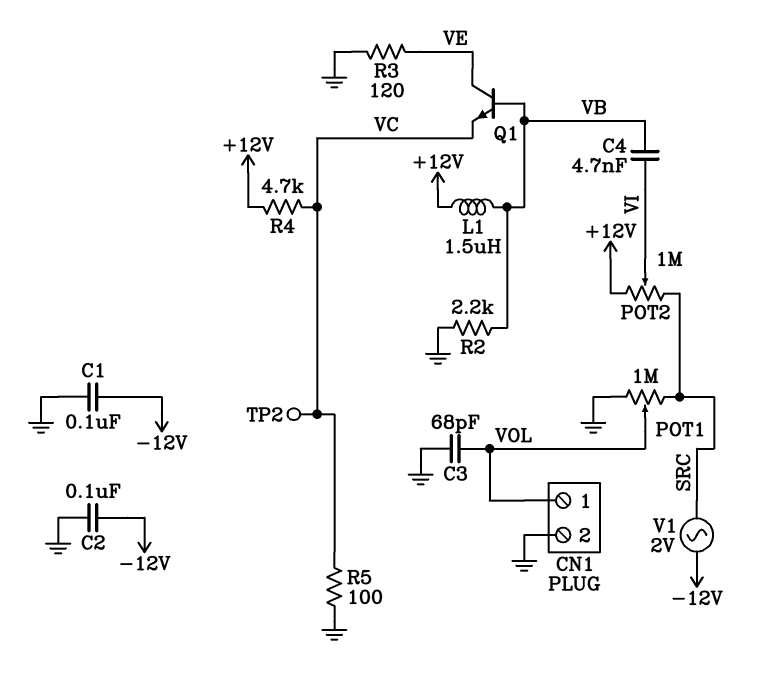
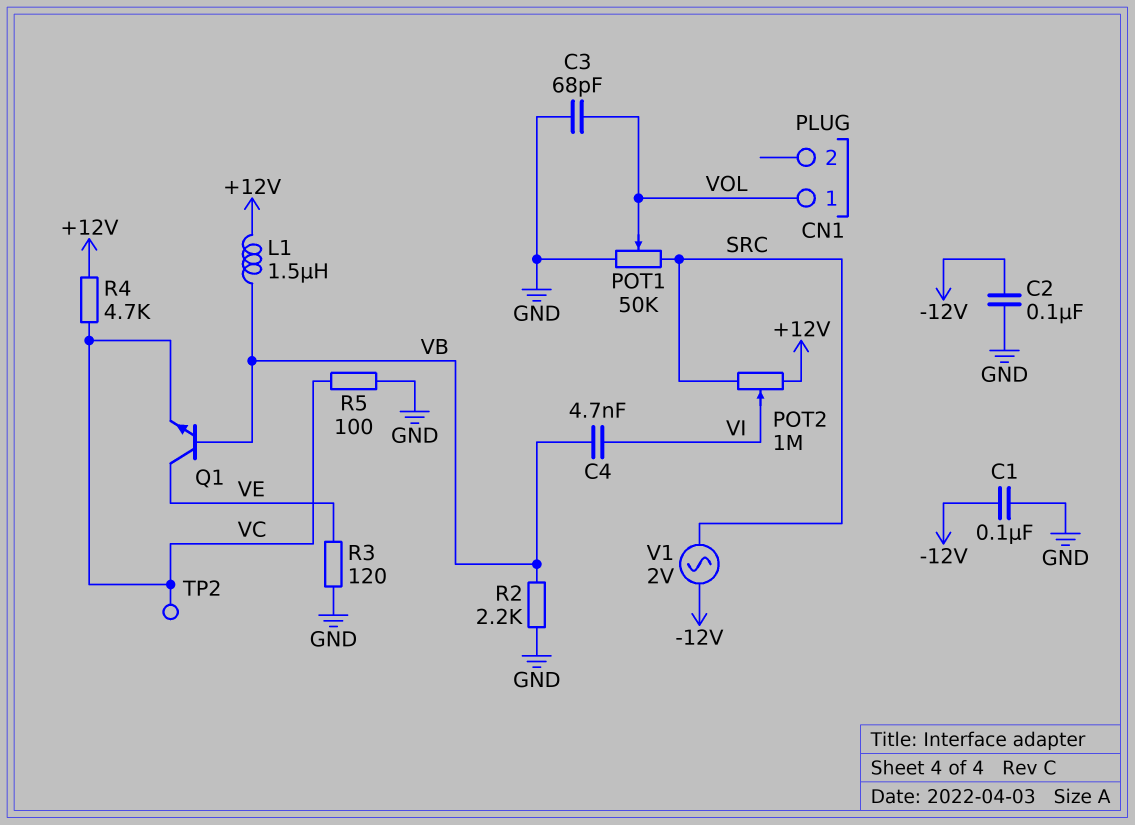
CN1 pin 2: GND -> none
POT1: 1M (GND, SRC, wiper VOL) -> 50k (GND, SRC, wiper VOL)

